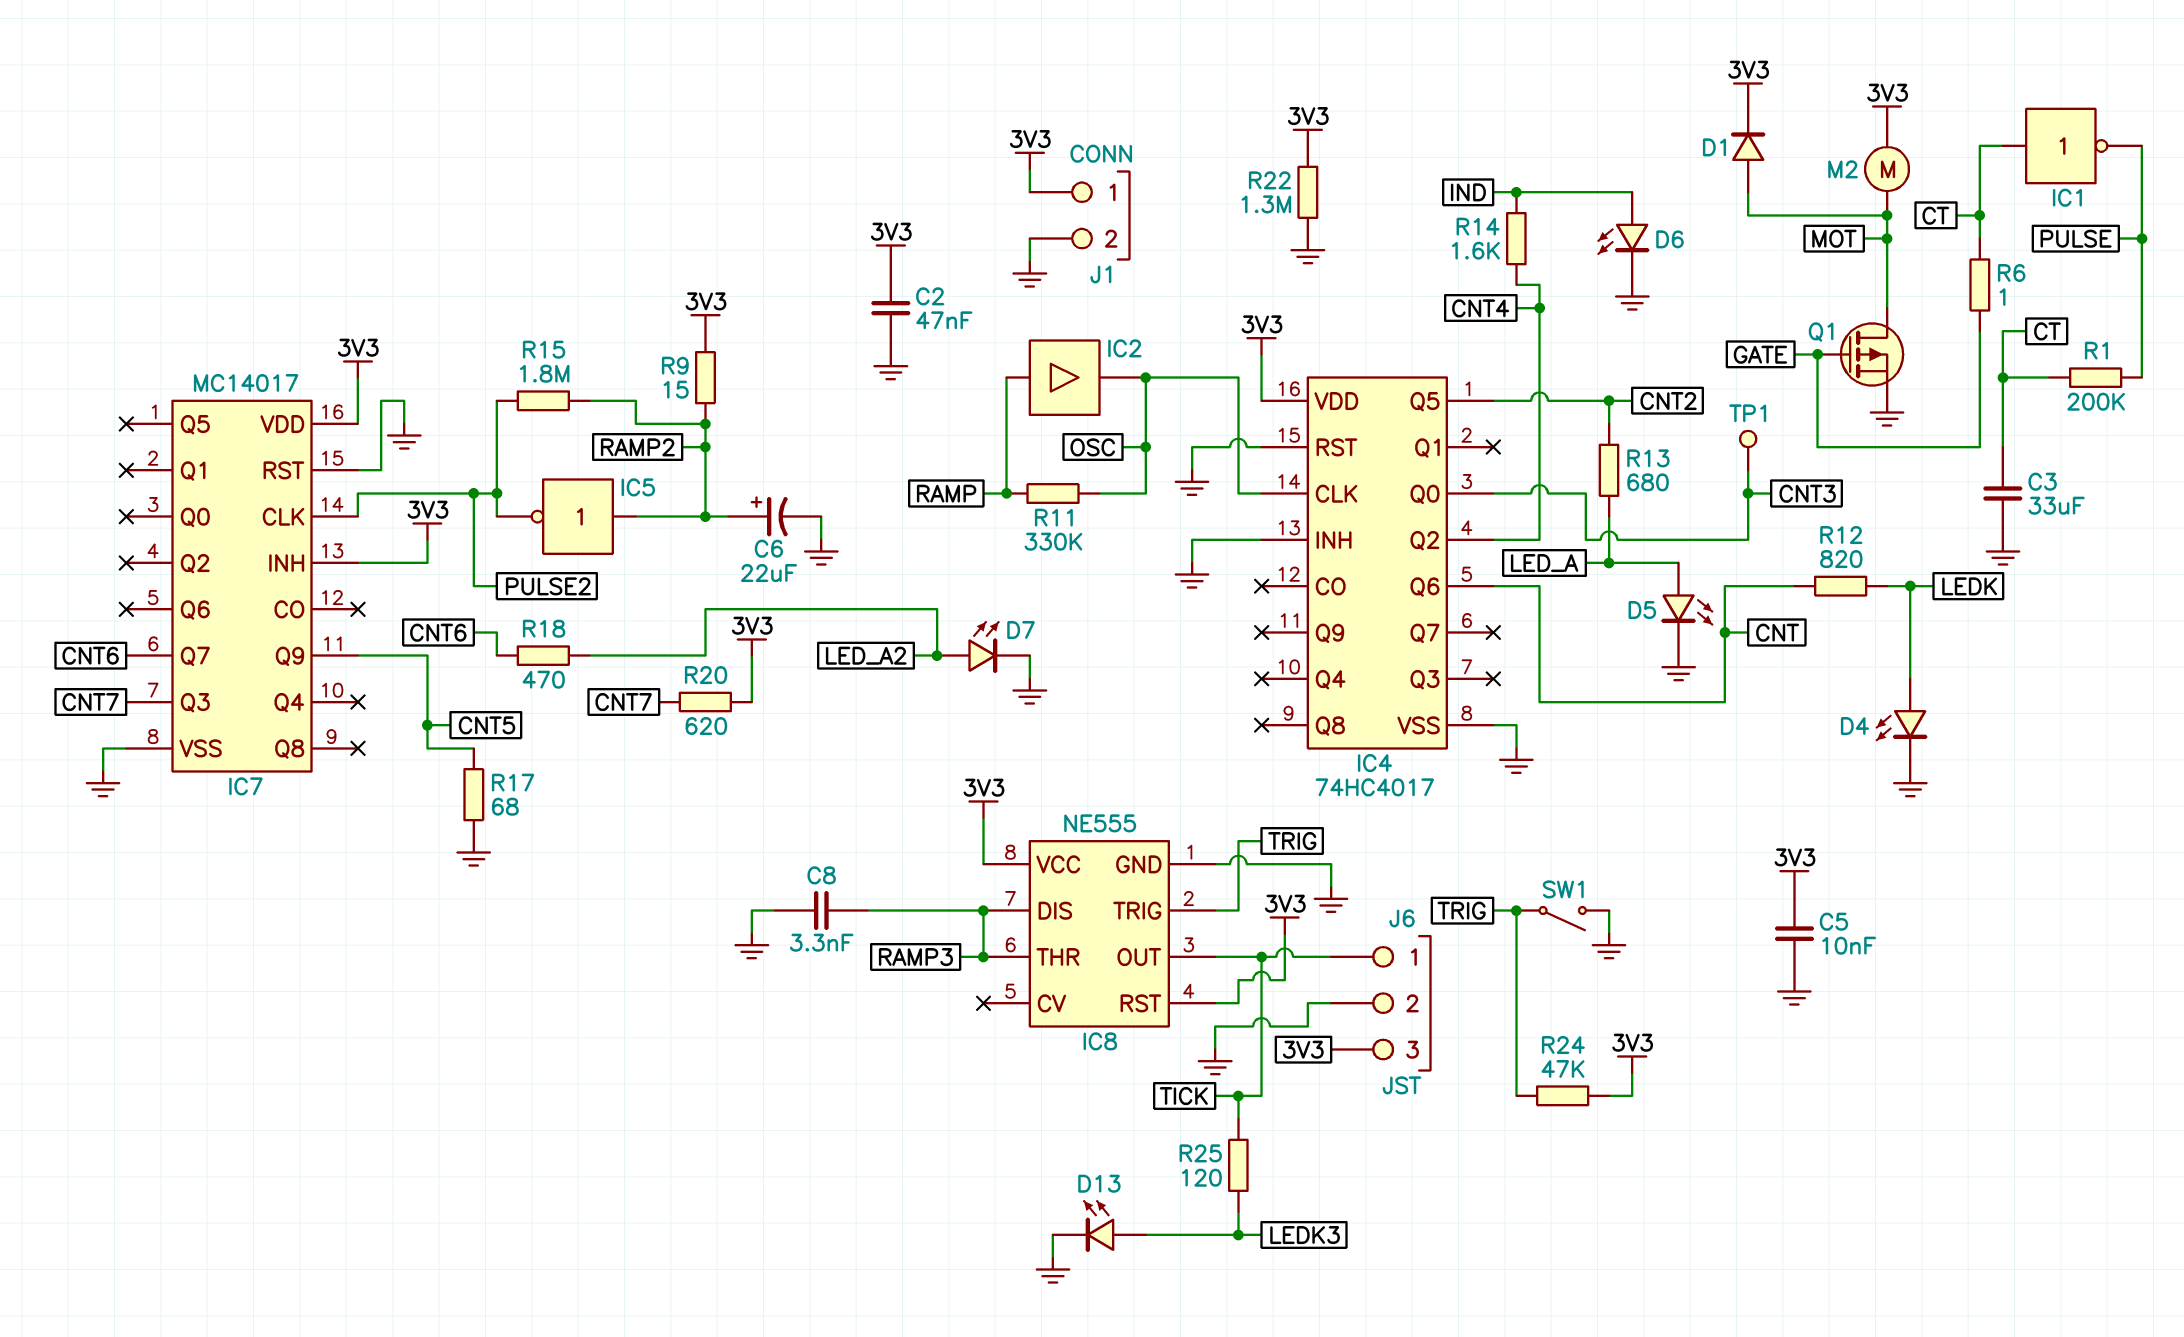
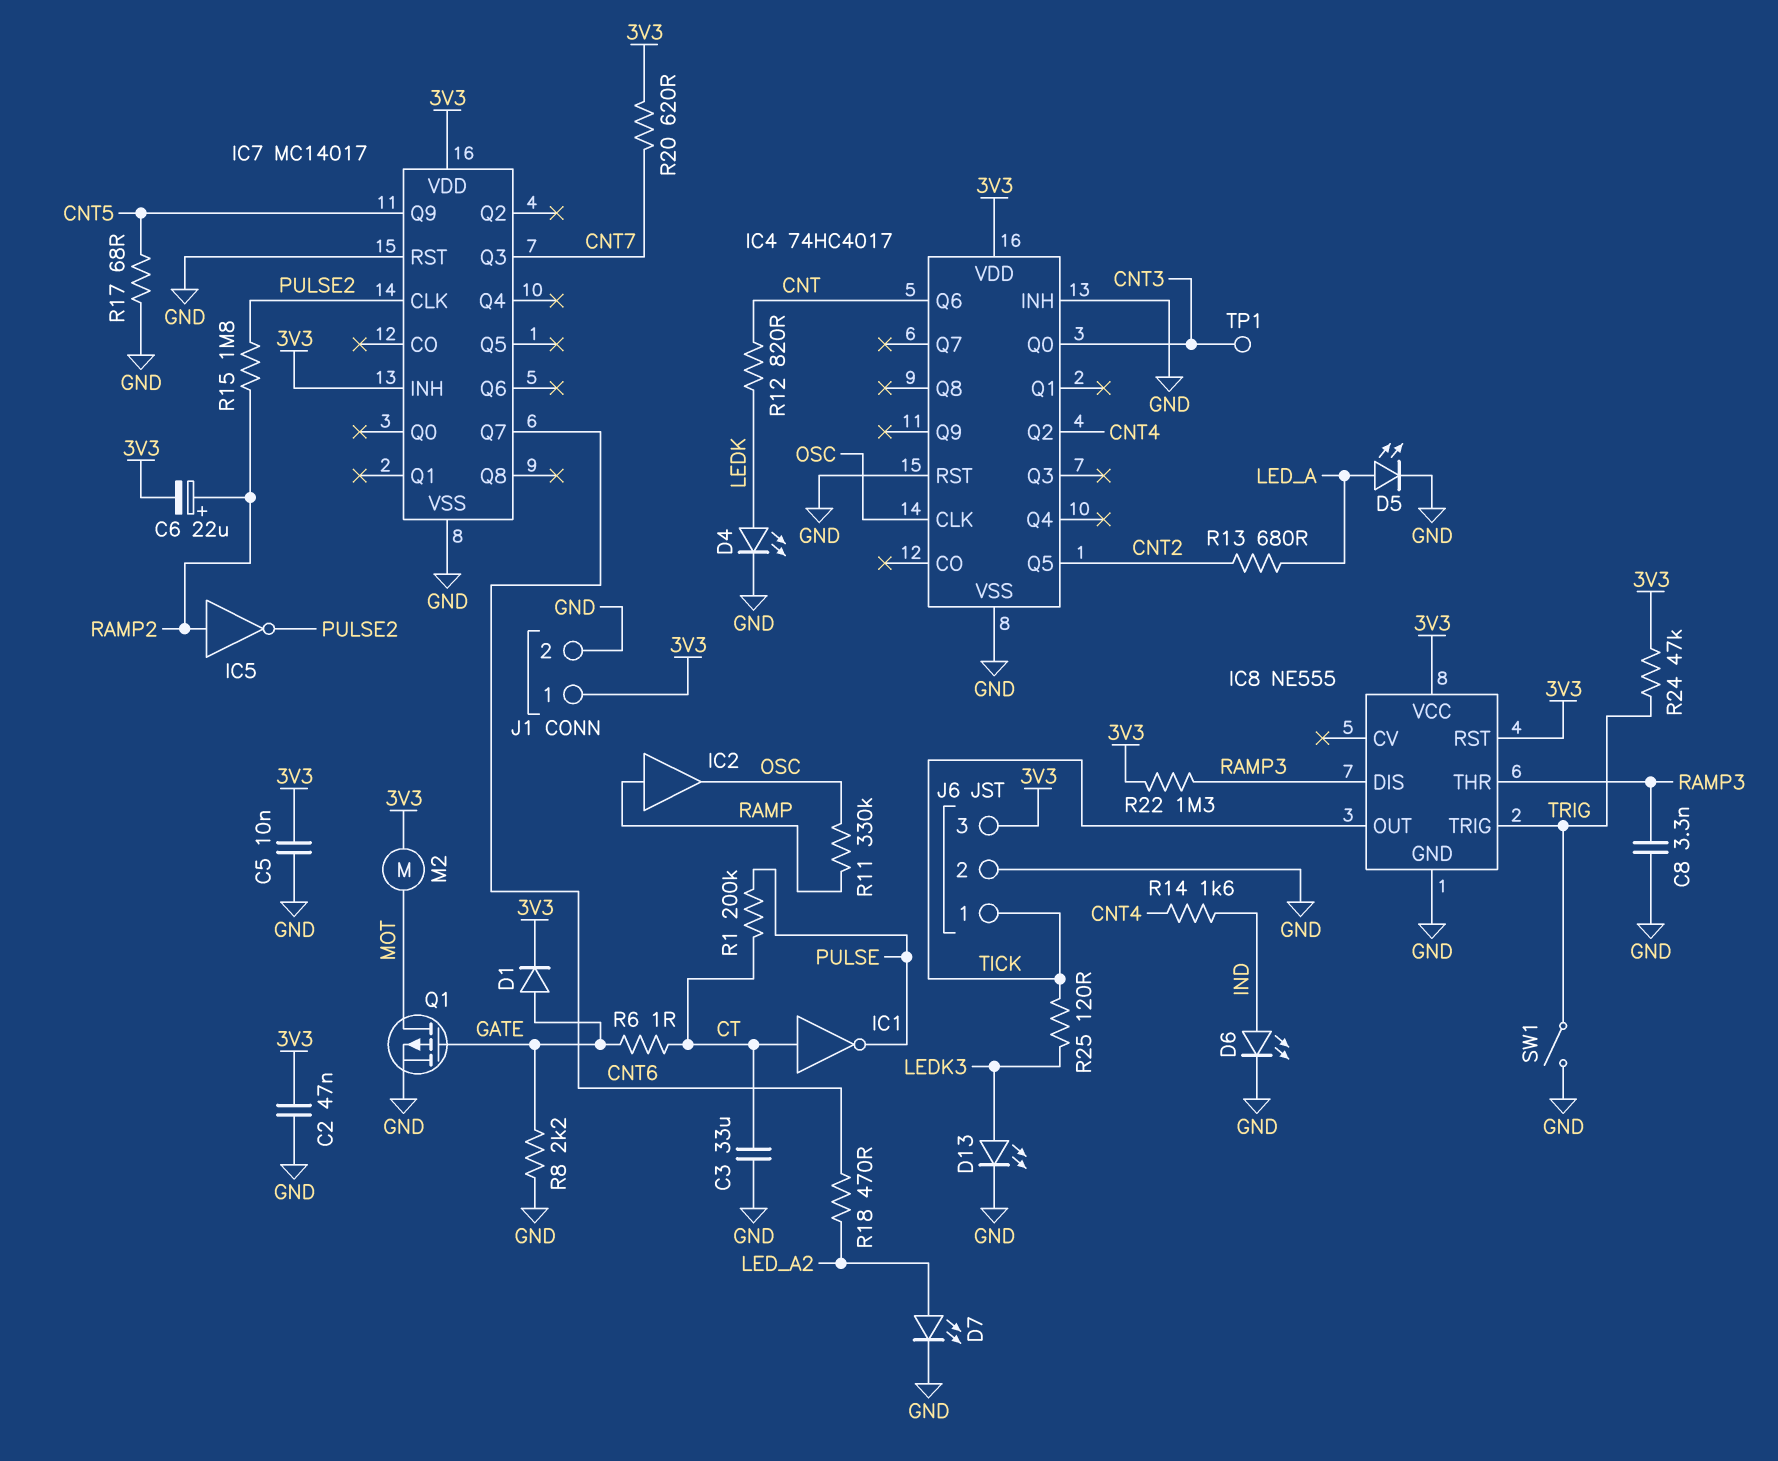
C6: 22uF (plus RAMP2, minus GND) -> 22uF (plus RAMP2, minus 3V3)
D1: diode (A MOT, K 3V3) -> diode (A GATE, K 3V3)
R8: none -> 2.2k (GATE, GND)
R9: 15 (3V3, RAMP2) -> none
R22: 1.3M (3V3, GND) -> 1.3M (3V3, RAMP3)

